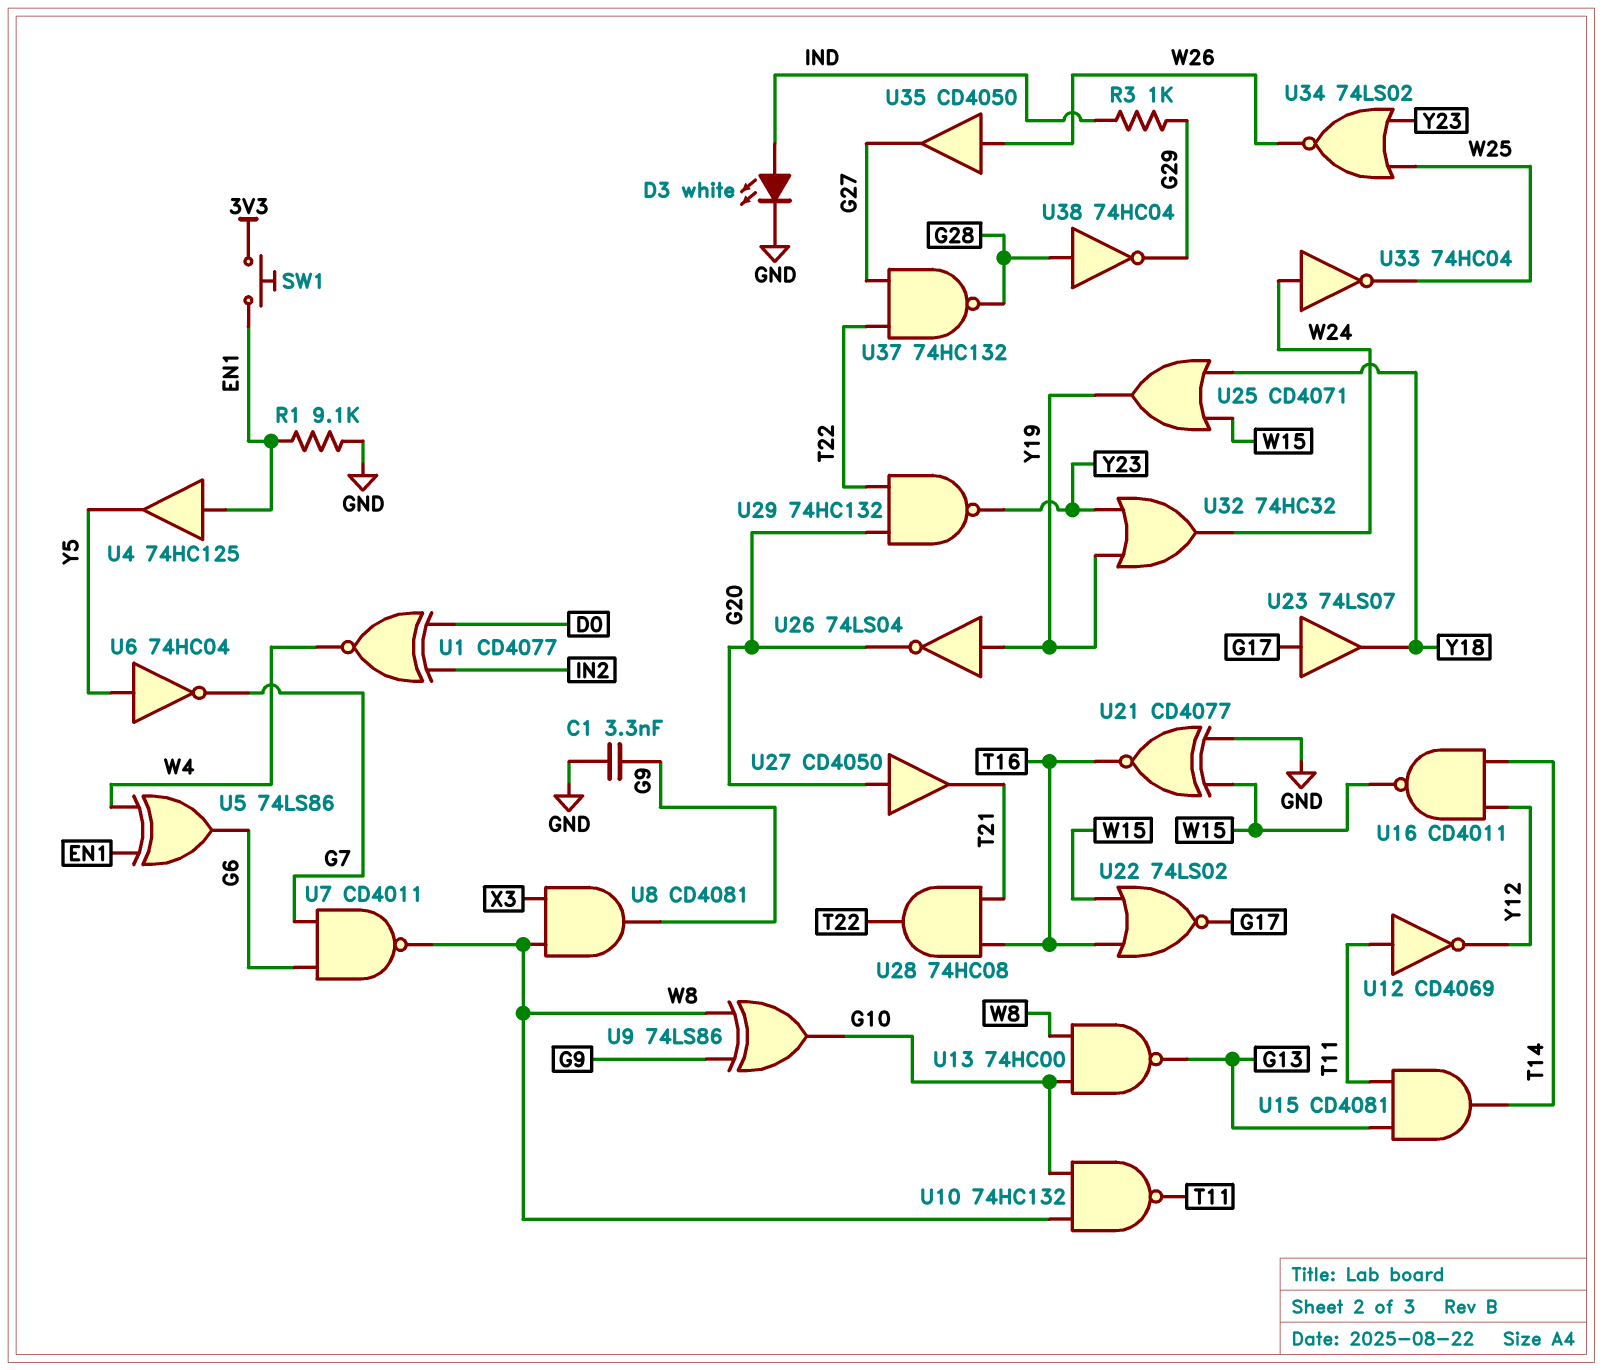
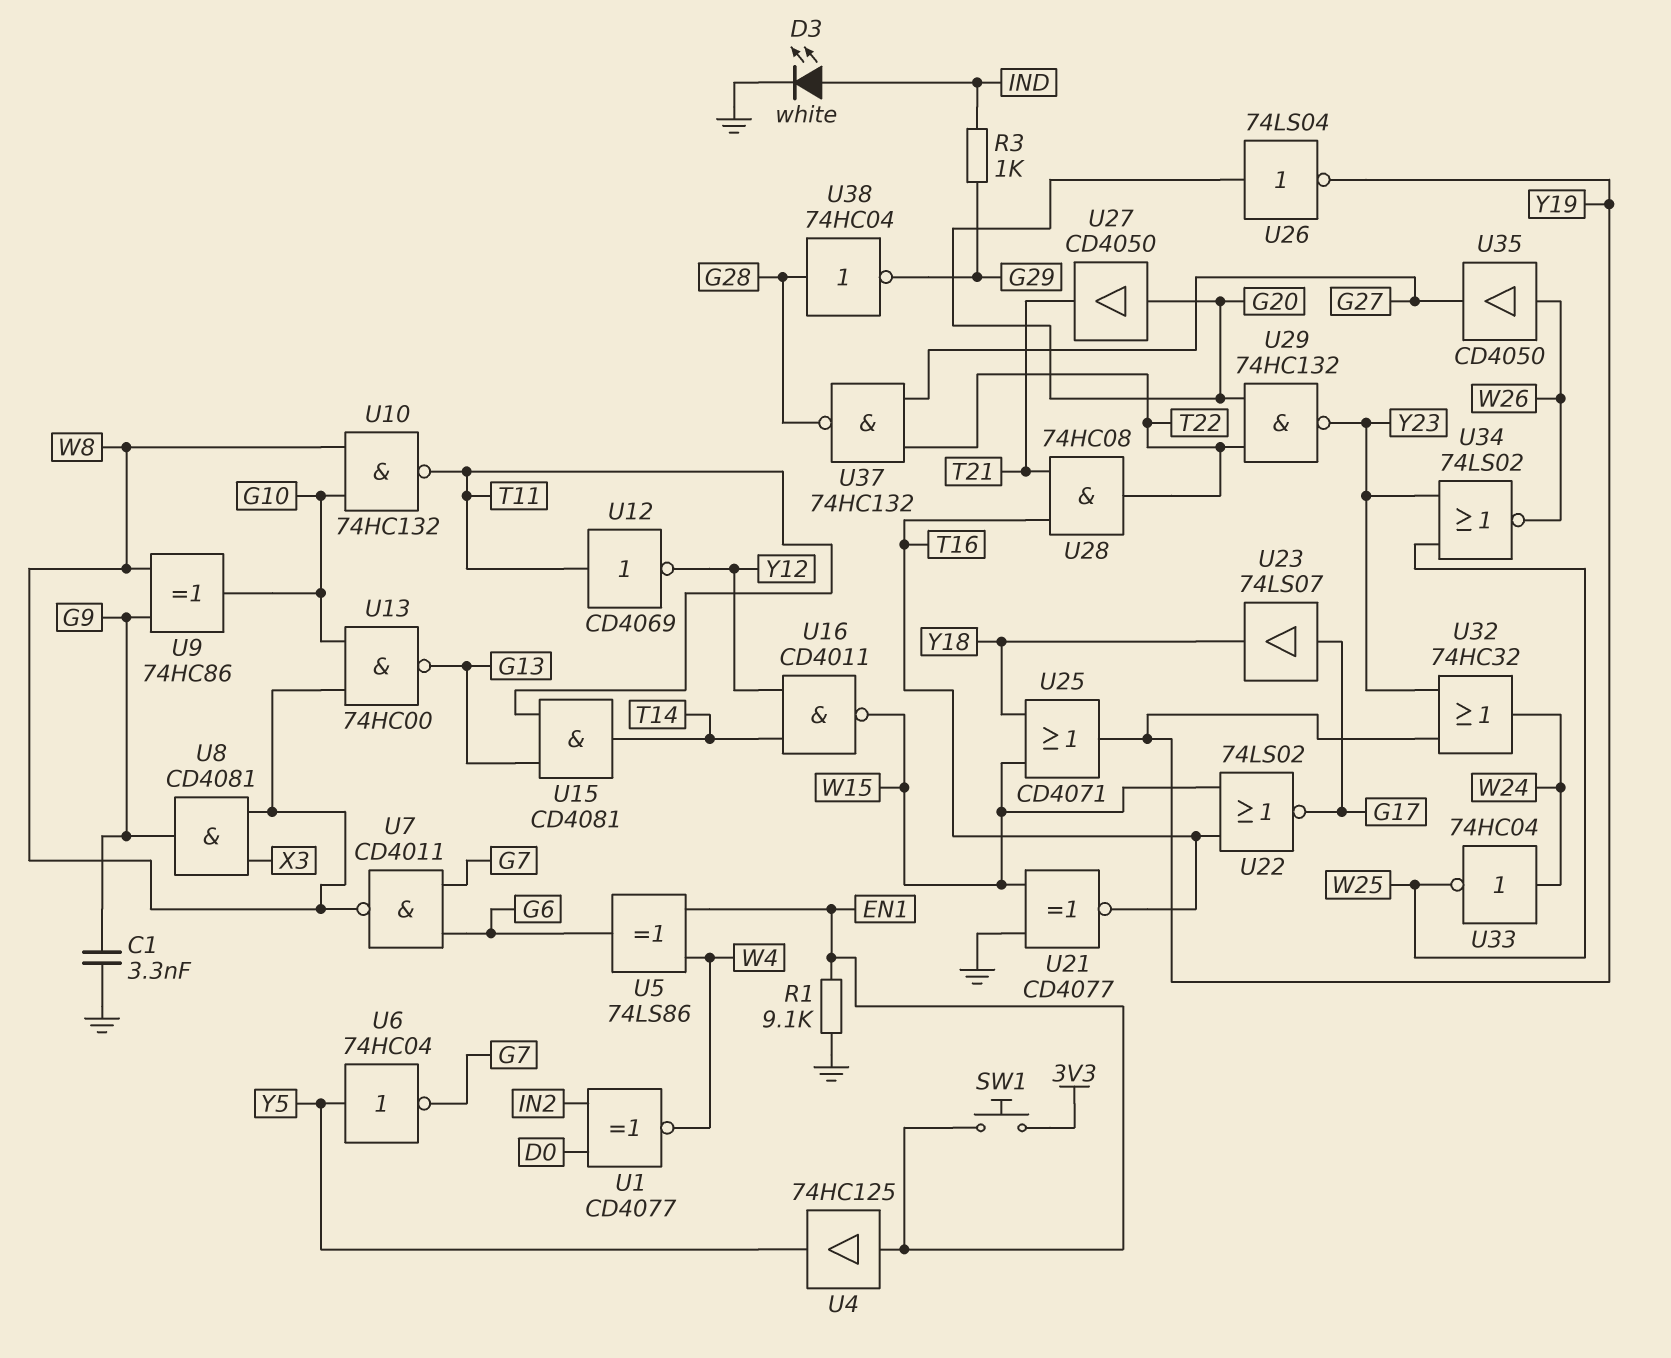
U9: XOR 74LS86 (in G9, in W8, out G10) -> XOR 74HC86 (in G9, in W8, out G10)
U26: NOT 74LS04 (in Y19, out G20) -> NOT 74LS04 (in G20, out Y19)

